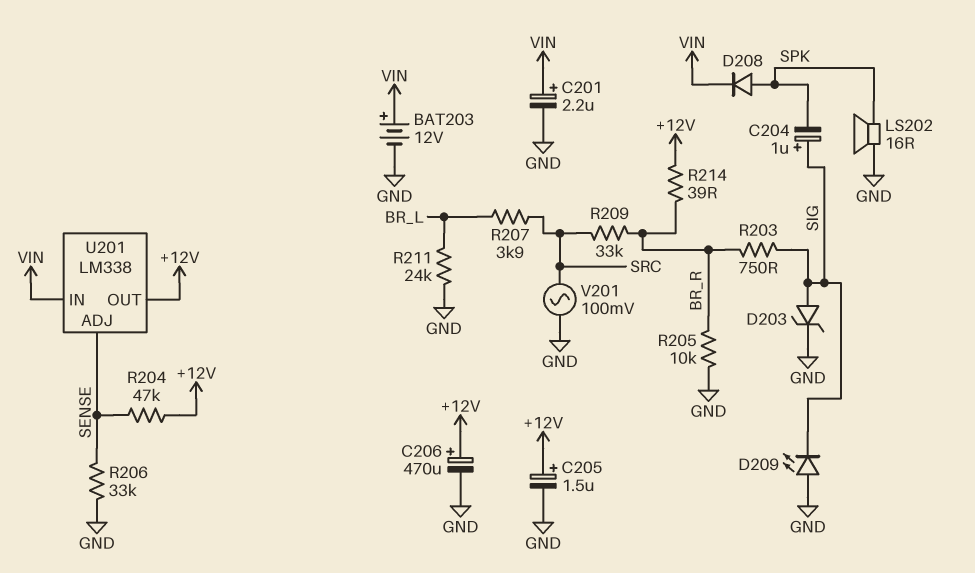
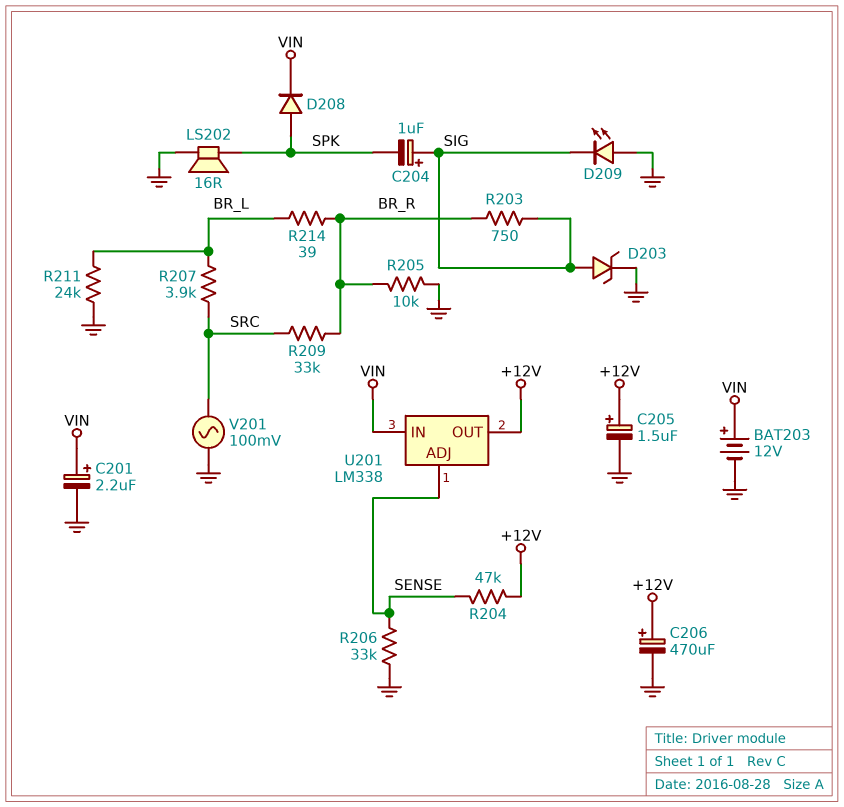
R214: 39 (+12V, BR_R) -> 39 (BR_L, BR_R)

